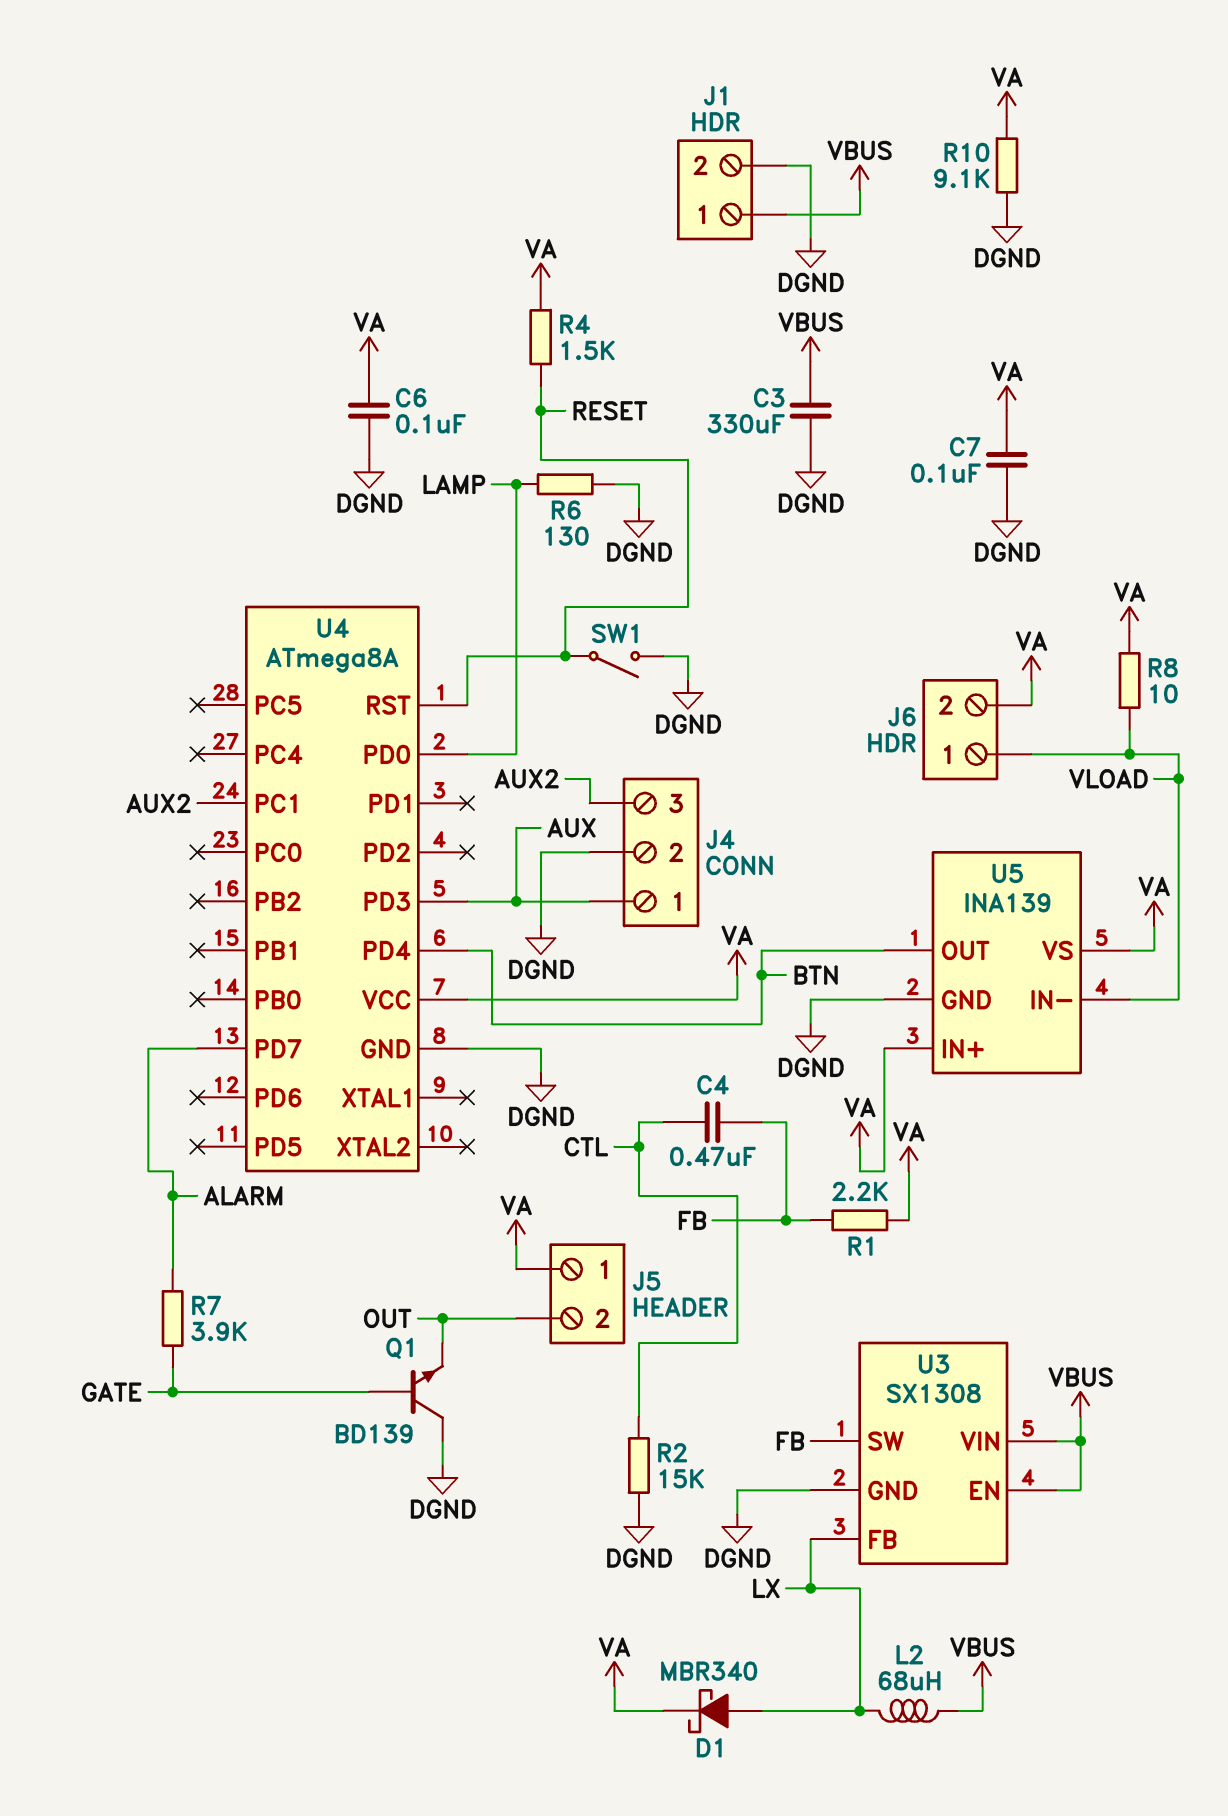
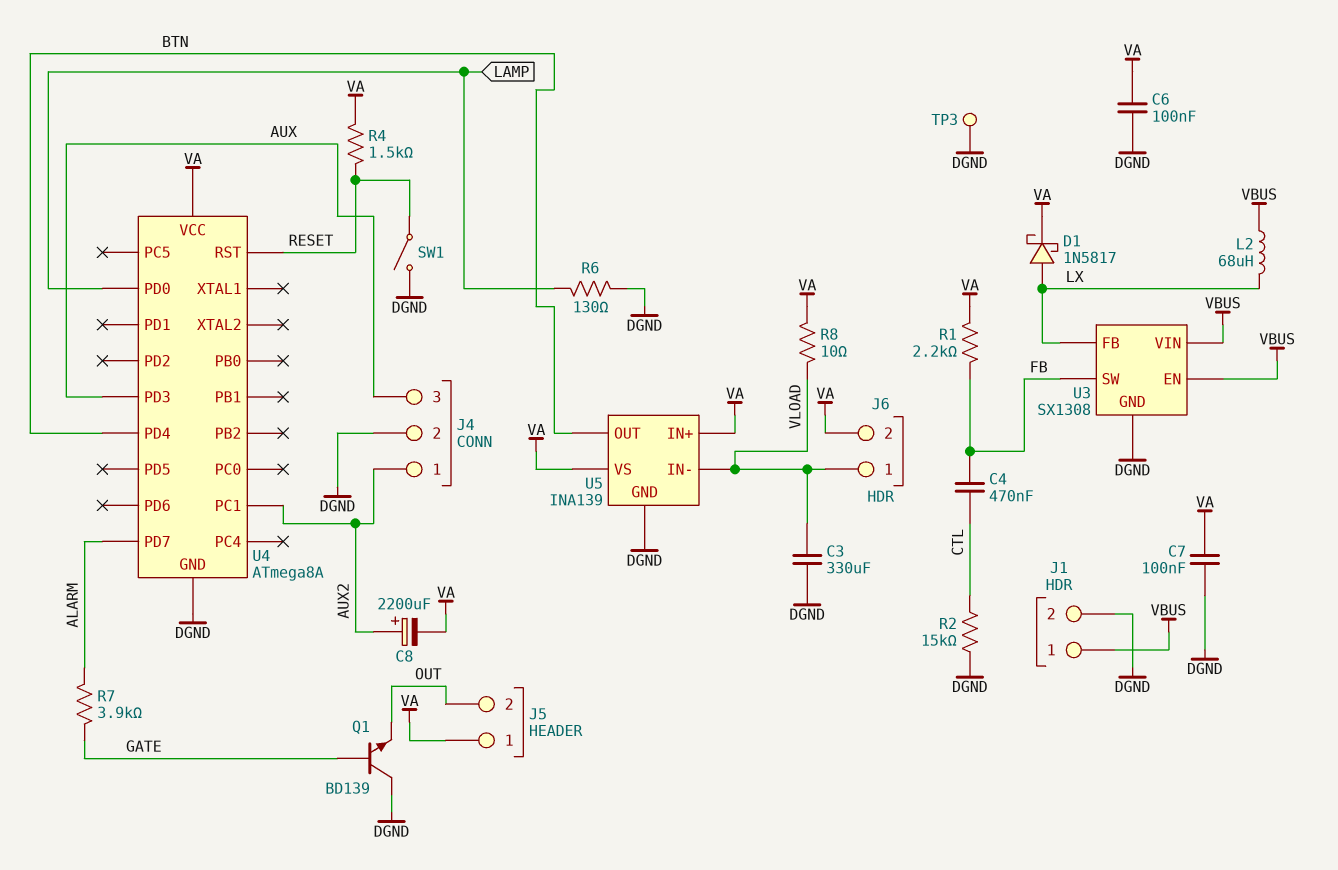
C3: 330uF (DGND, VBUS) -> 330uF (DGND, VLOAD)
C8: none -> 2200uF (plus AUX2, minus VA)
D1: schottky MBR340 (A LX, K VA) -> schottky 1N5817 (A LX, K VA)
J4 pin 1: AUX -> AUX2
J4 pin 3: AUX2 -> AUX
R10: 9.1k (DGND, VA) -> none
TP3: none -> test point (DGND)

